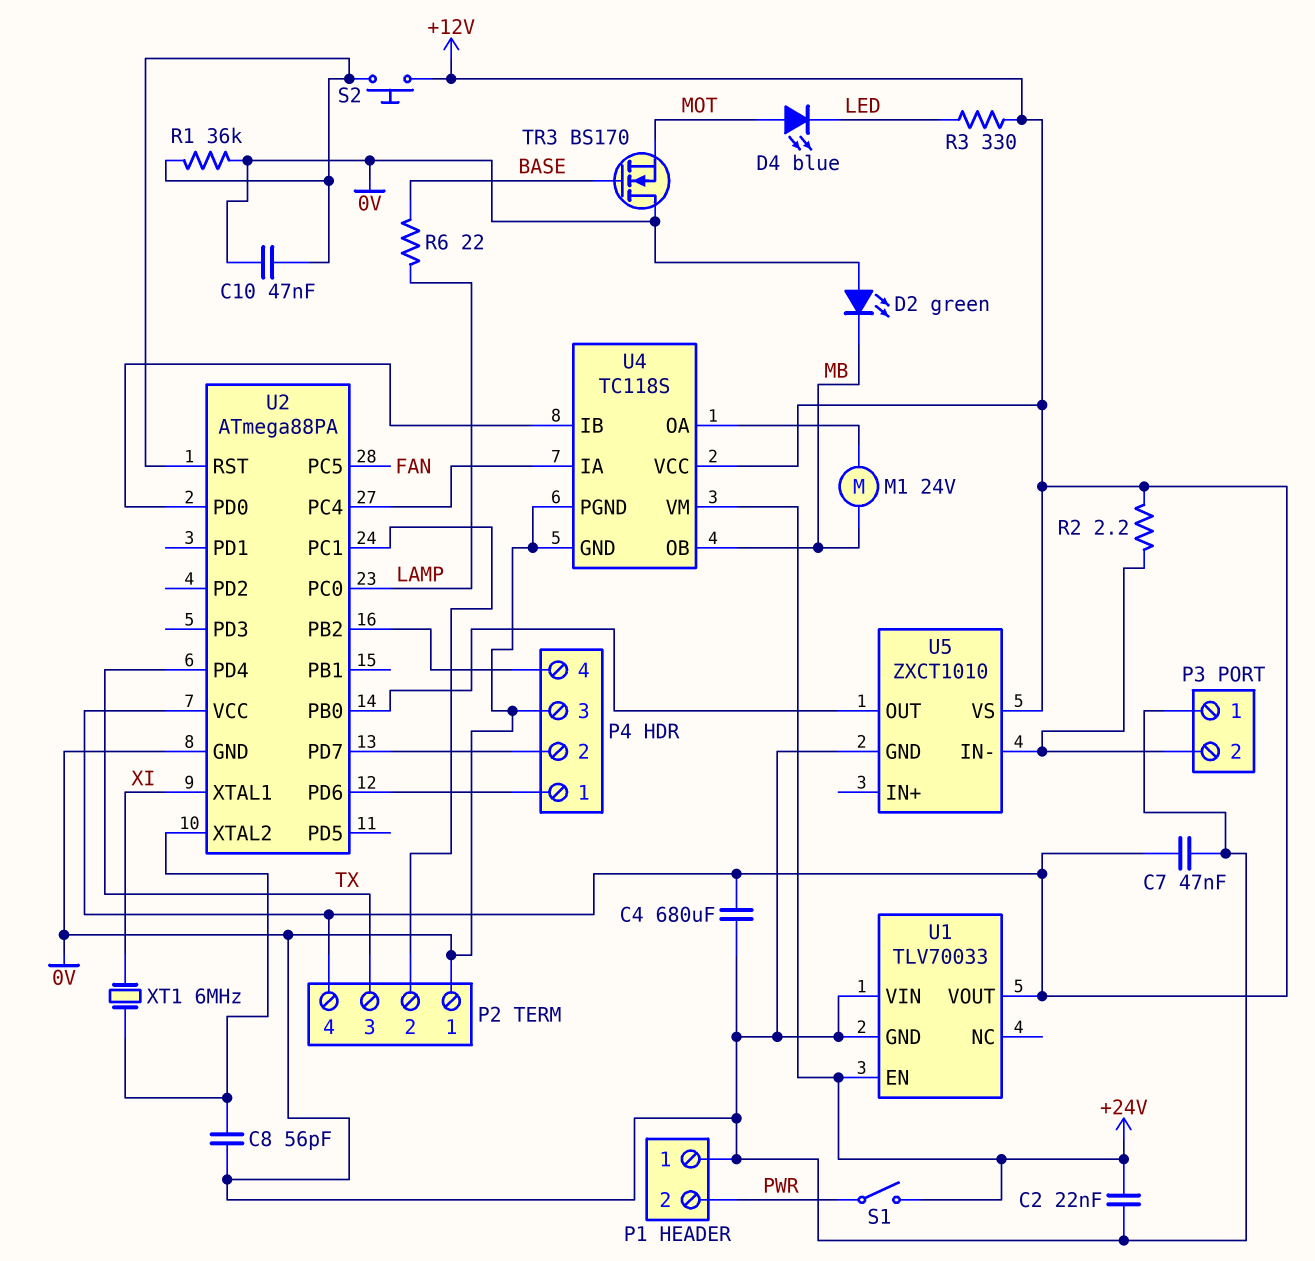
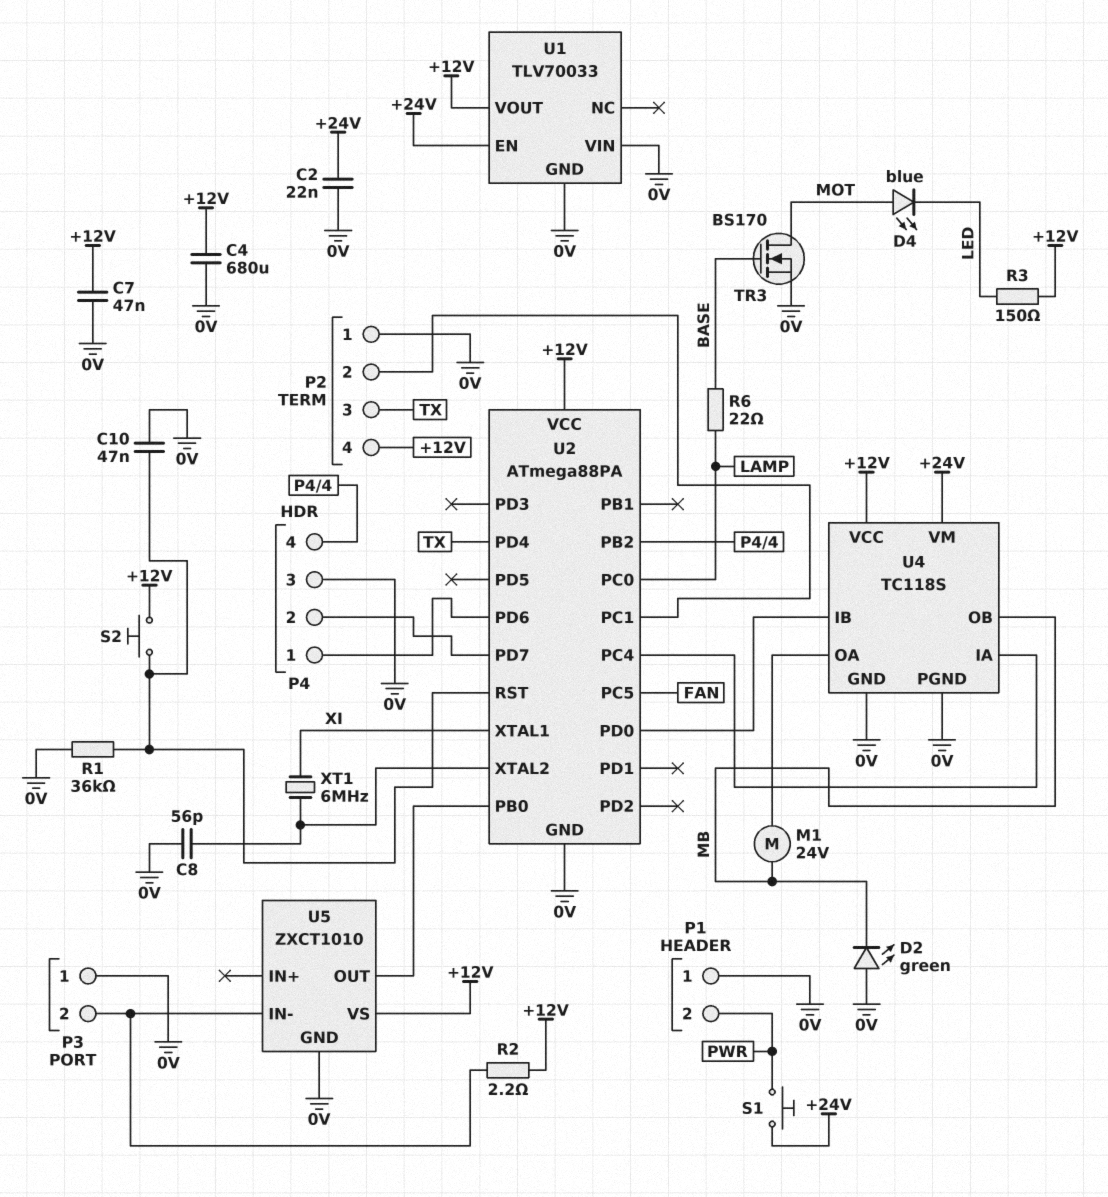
R3: 330 (+12V, LED) -> 150 (+12V, LED)
S1: switch (+24V, PWR) -> button (+24V, PWR)
TR3: NMOS BS170 (G BASE, D 0V, S MOT) -> NMOS BS170 (G BASE, D MOT, S 0V)

